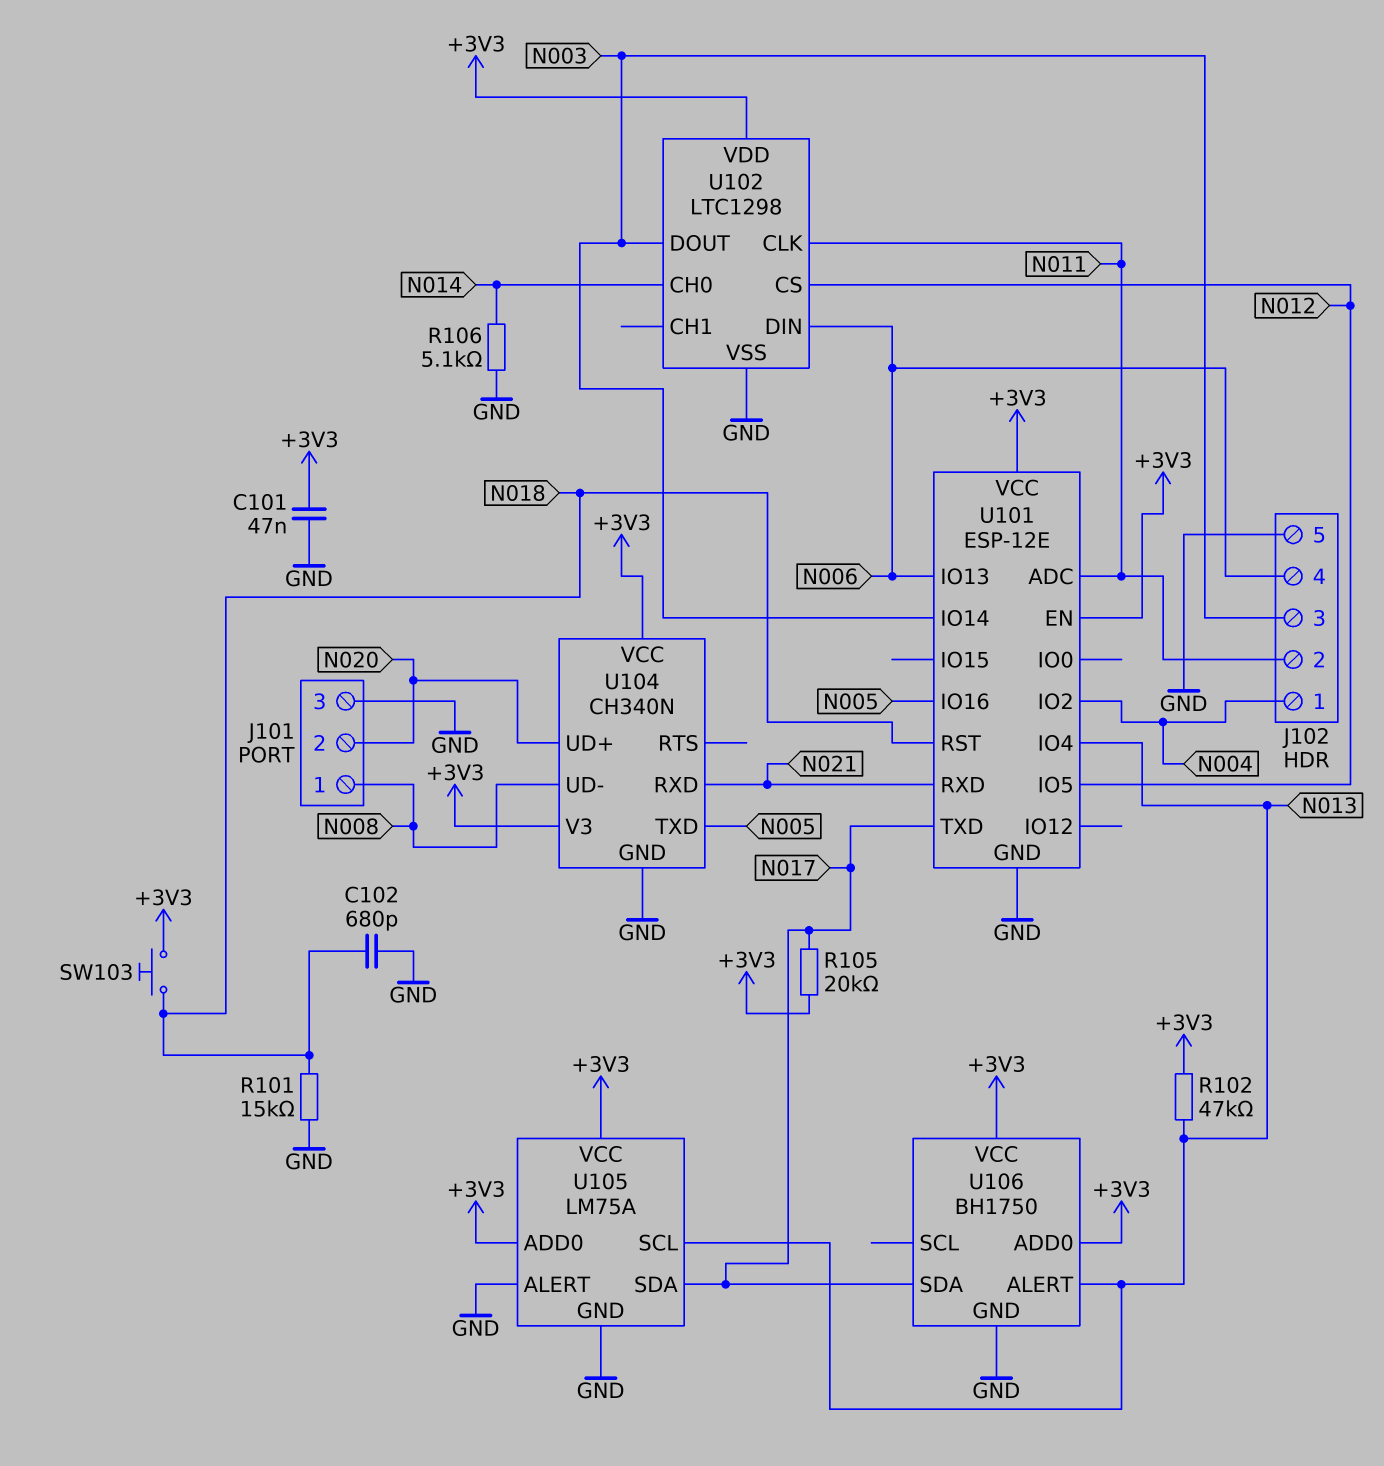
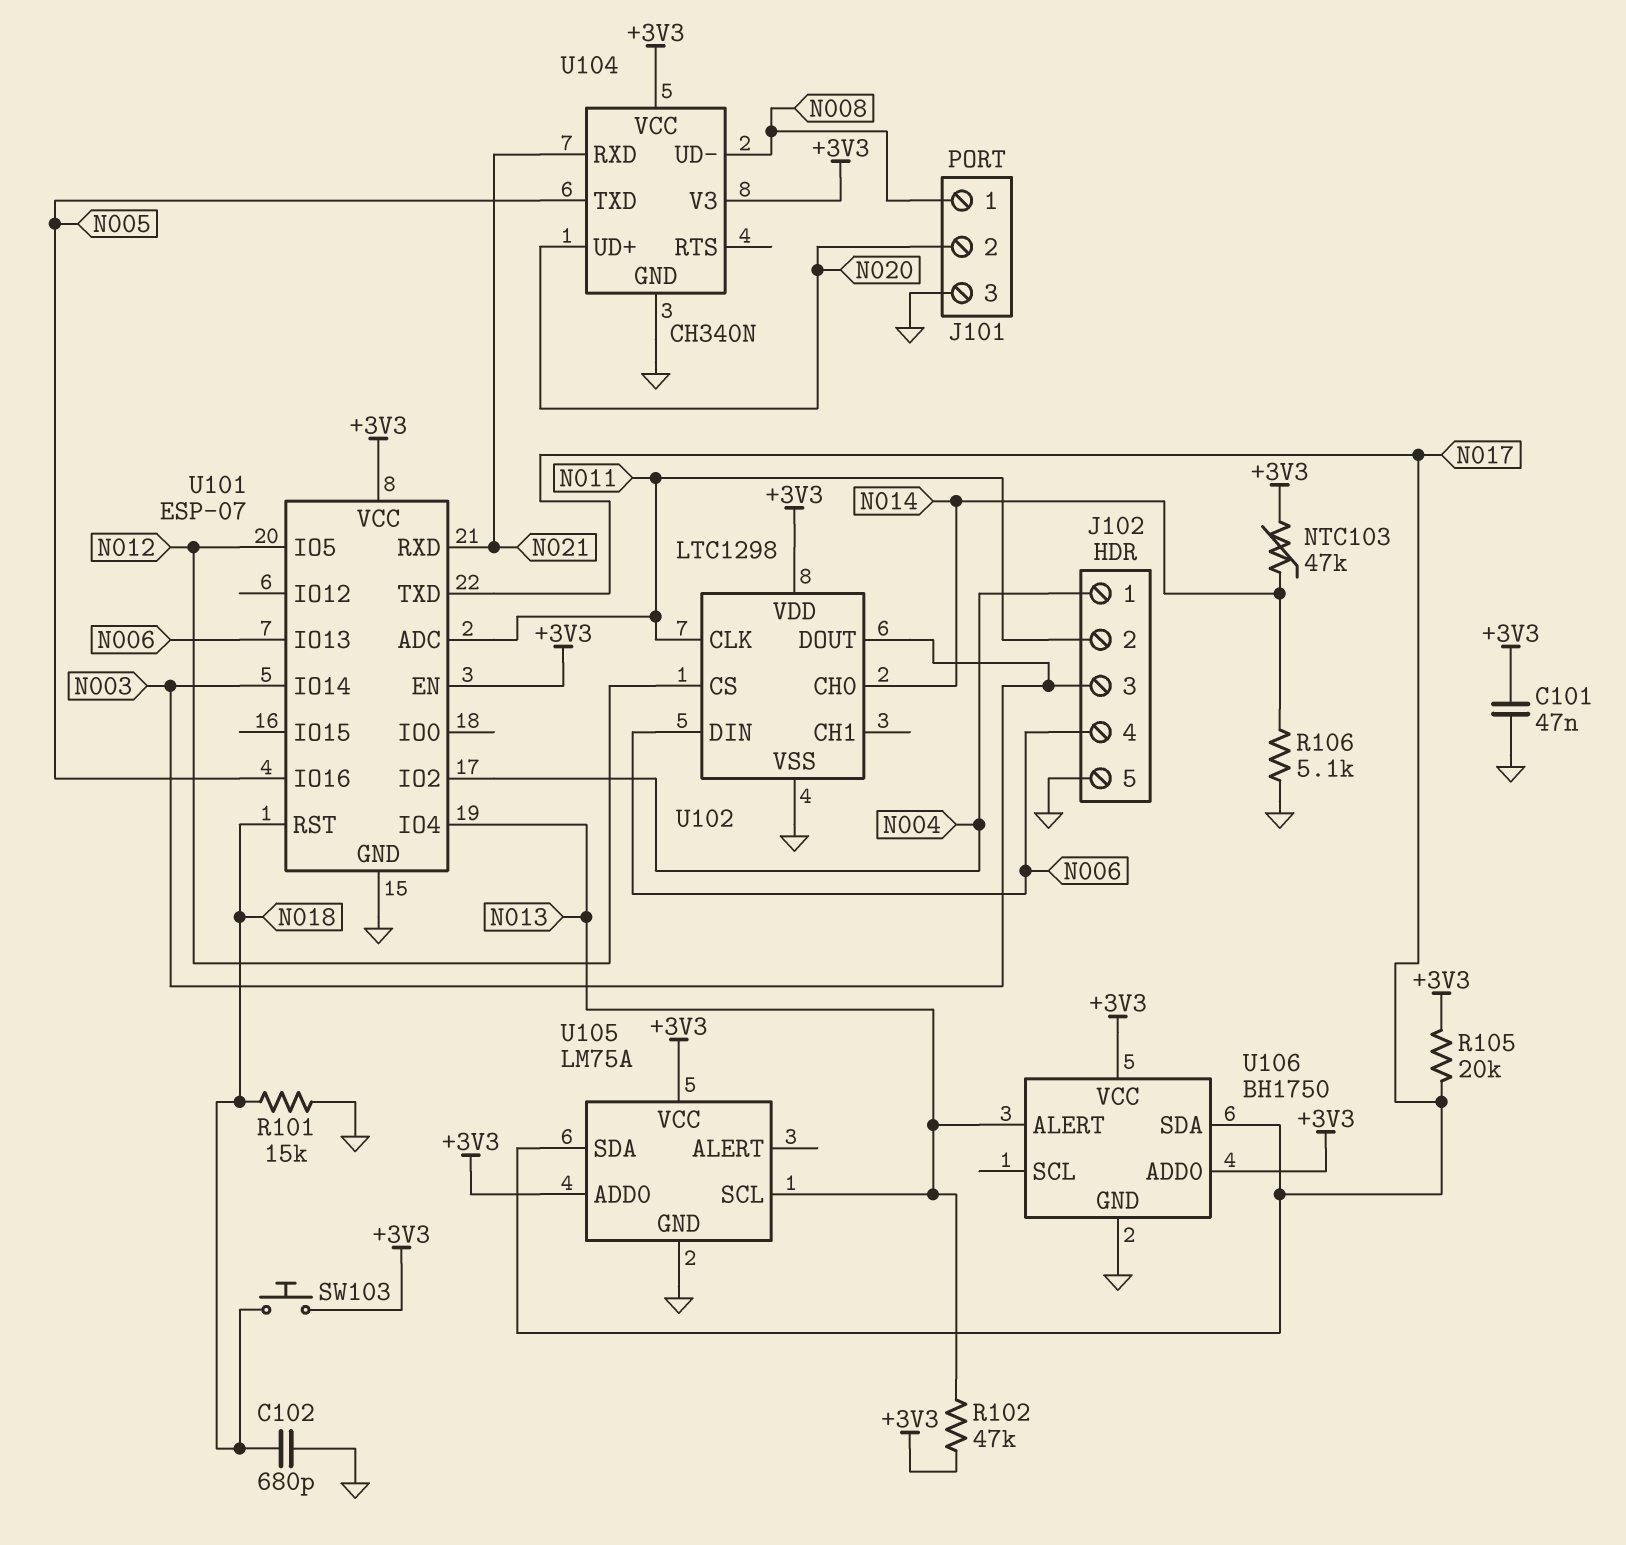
NTC103: none -> 47k (+3V3, N014)
U101: ESP-12E -> ESP-07
U105 pin ALERT: GND -> none

